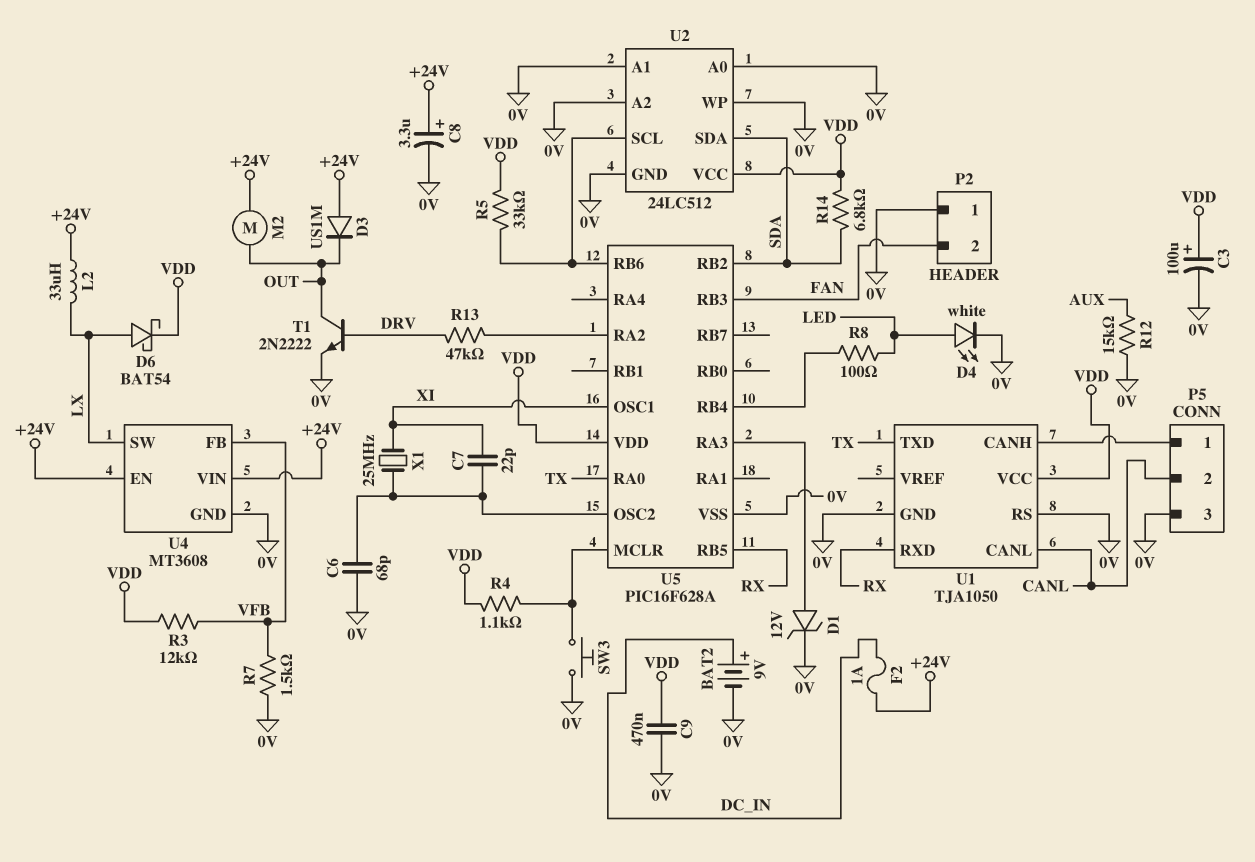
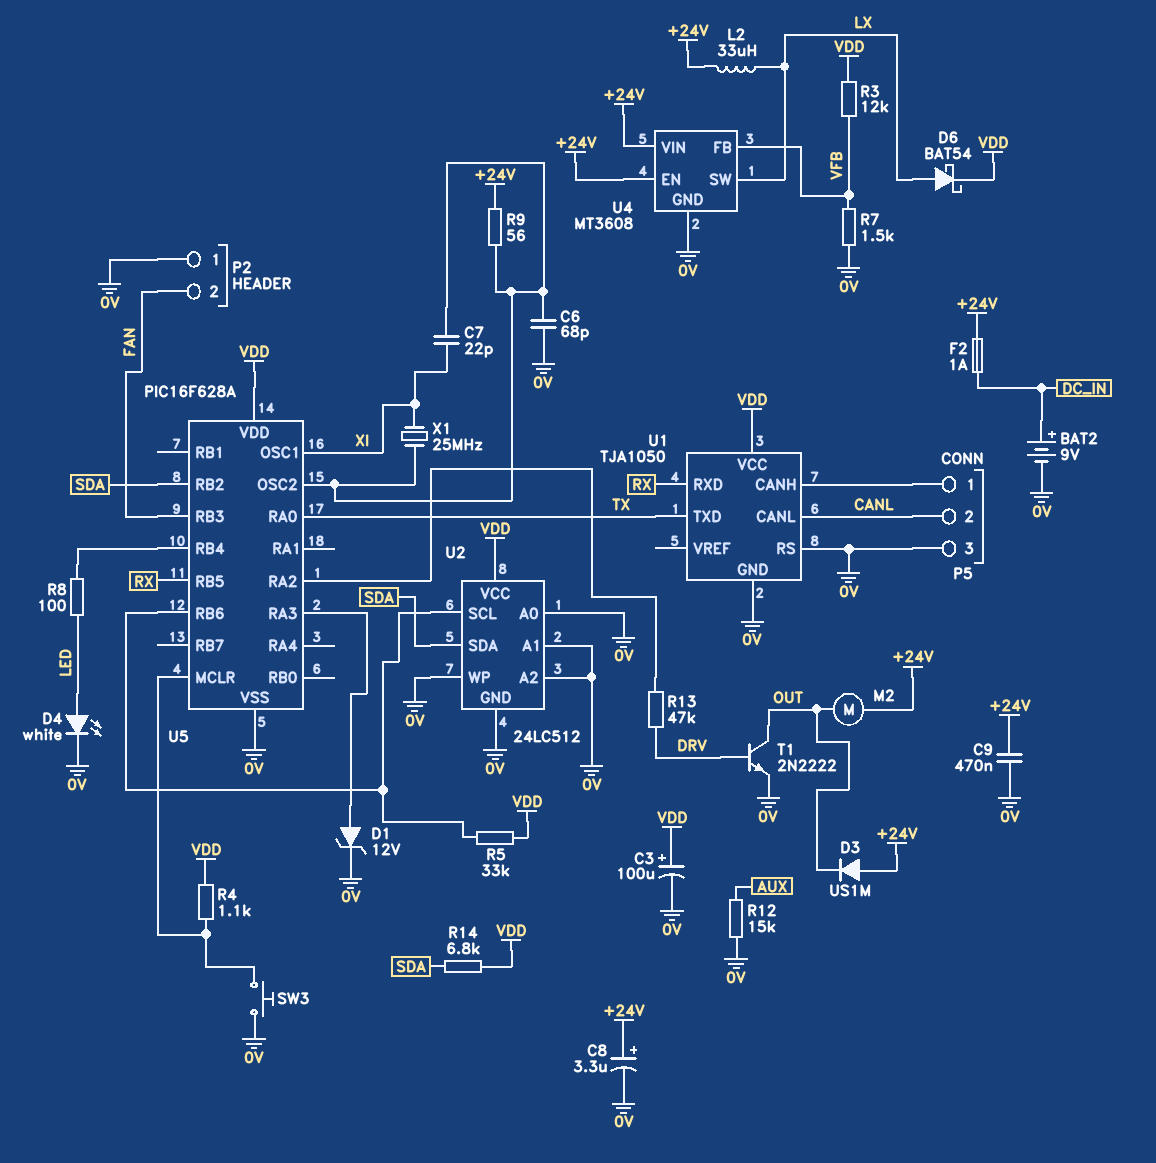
C9: 470nF (0V, VDD) -> 470nF (+24V, 0V)
R9: none -> 56 (+24V, U5/OSC2)

